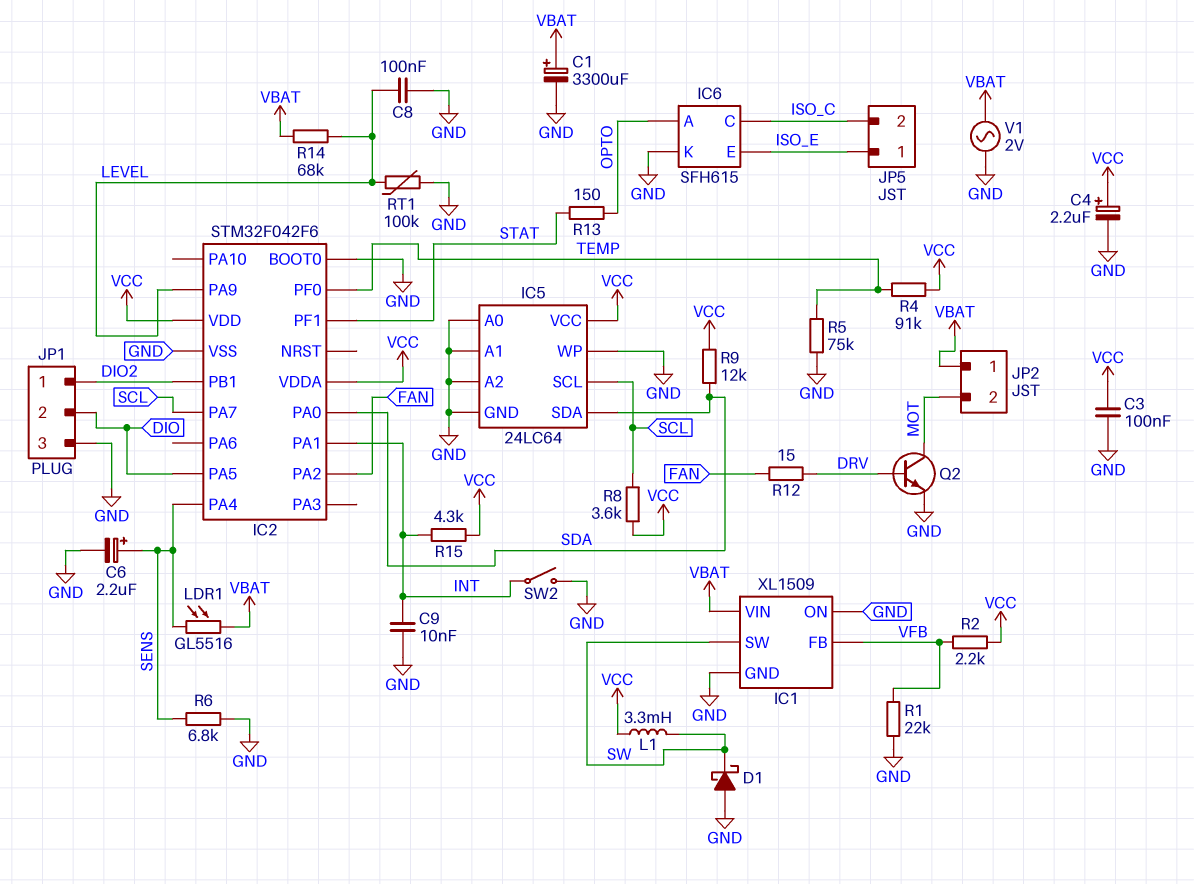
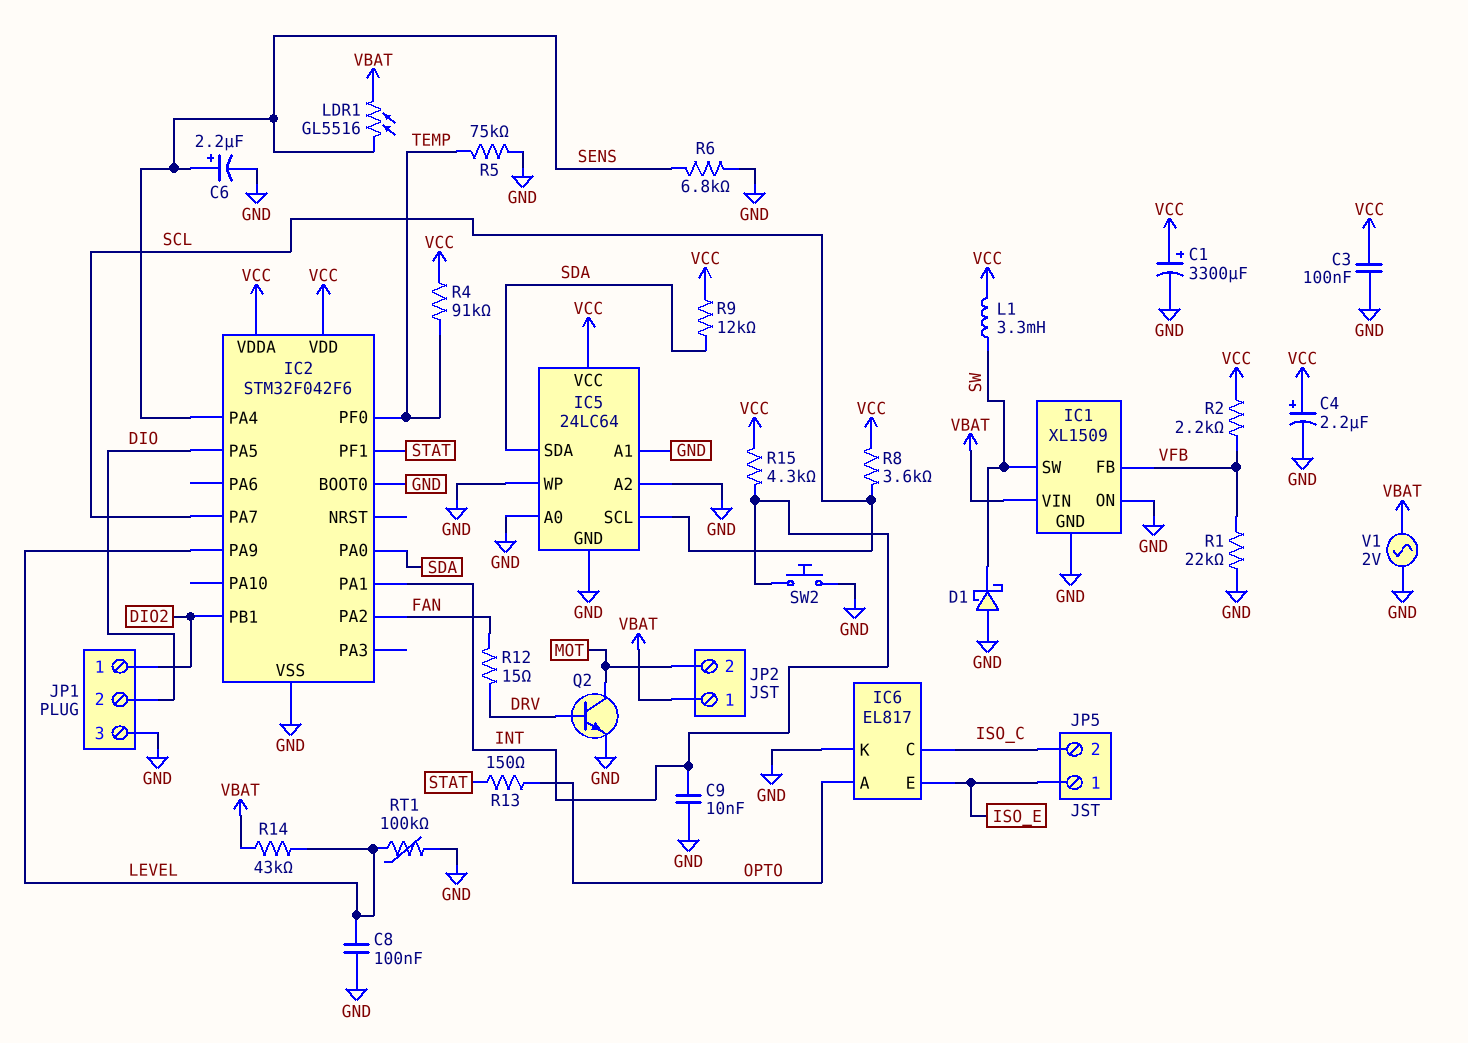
C1: 3300uF (plus VBAT, minus GND) -> 3300uF (plus VCC, minus GND)
IC6: SFH615 -> EL817
R14: 68k (LEVEL, VBAT) -> 43k (LEVEL, VBAT)
SW2: switch (GND, INT) -> button (GND, INT)

